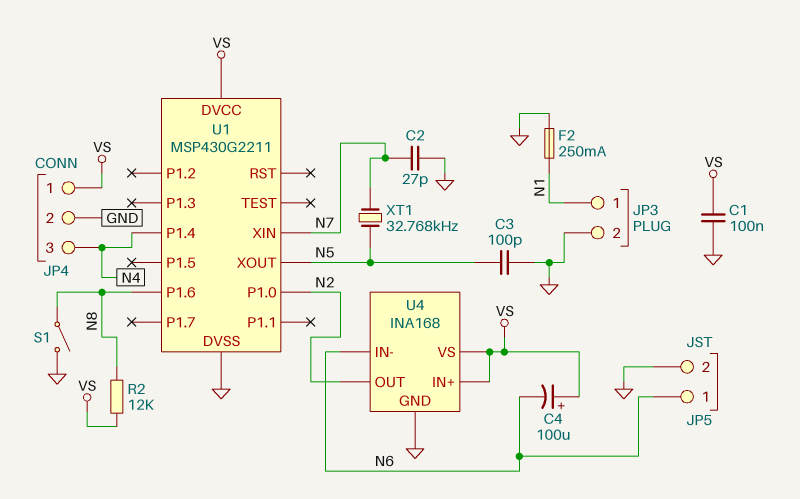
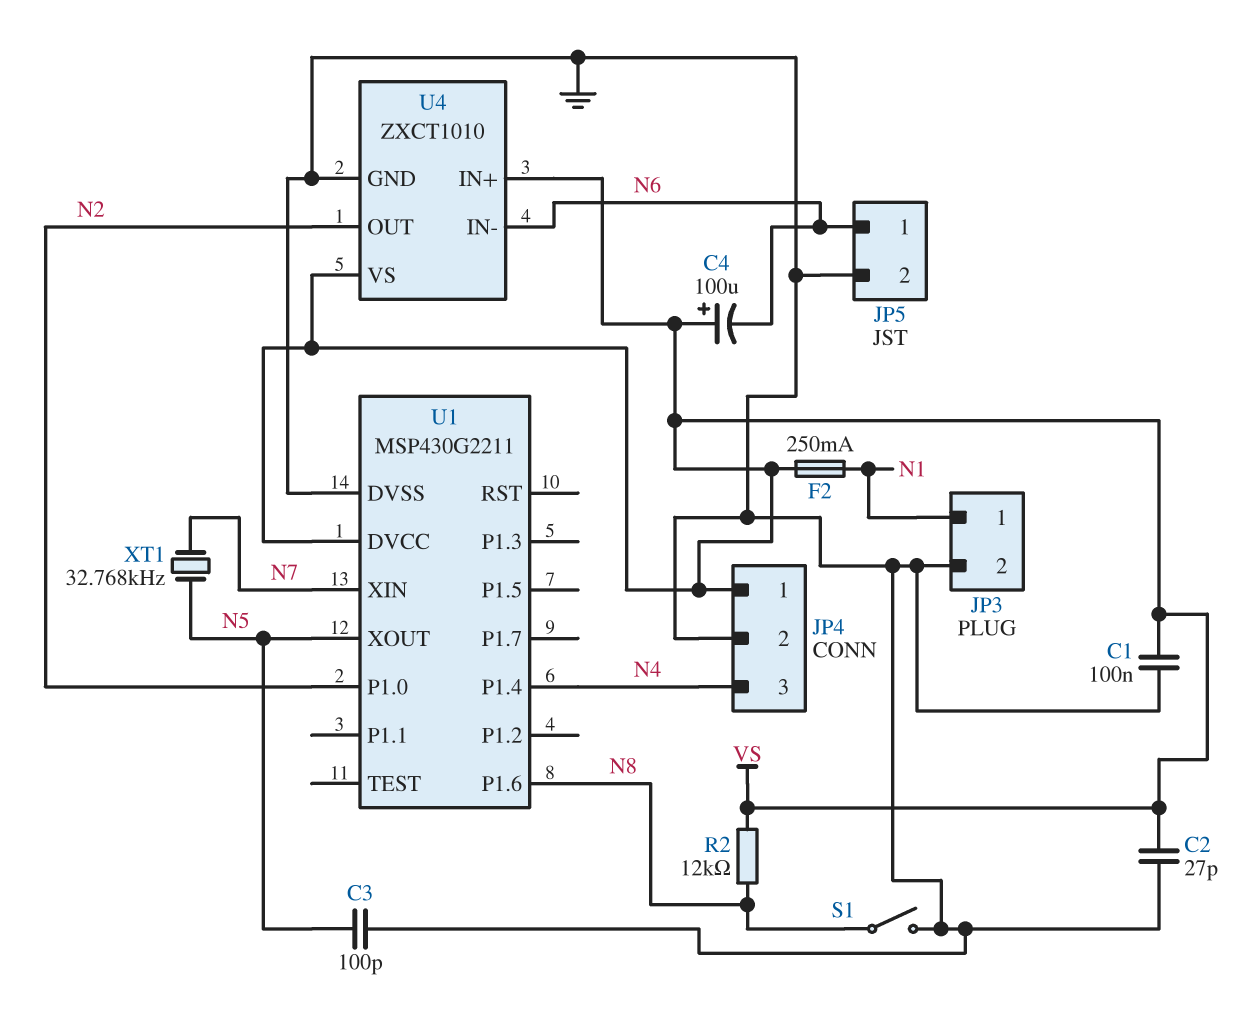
C2: 27pF (GND, N7) -> 27pF (GND, VS)
F2: 250mA (GND, N1) -> 250mA (N1, VS)
U4: INA168 -> ZXCT1010

